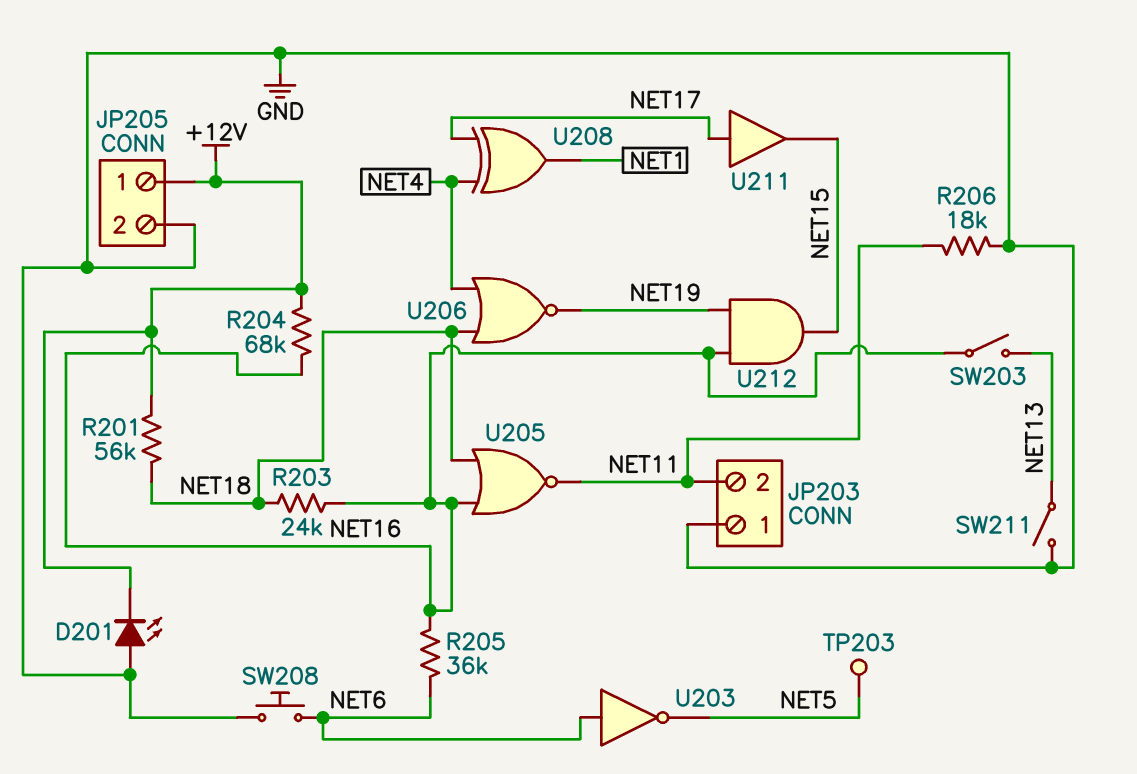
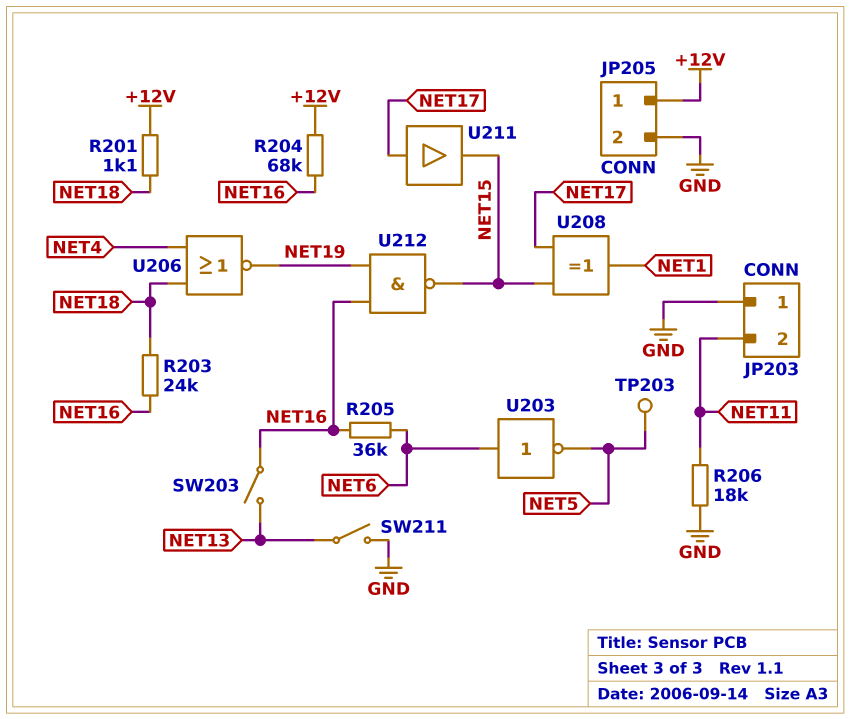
D201: LED (A GND, K +12V) -> none
R201: 56k (+12V, NET18) -> 1.1k (+12V, NET18)
SW208: button (GND, NET6) -> none
U205: NOR (in NET16, in NET18, out NET11) -> none
U208: XOR (in NET4, in NET17, out NET1) -> XOR (in NET15, in NET17, out NET1)
U212: AND (in NET16, in NET19, out NET15) -> NAND (in NET16, in NET19, out NET15)

